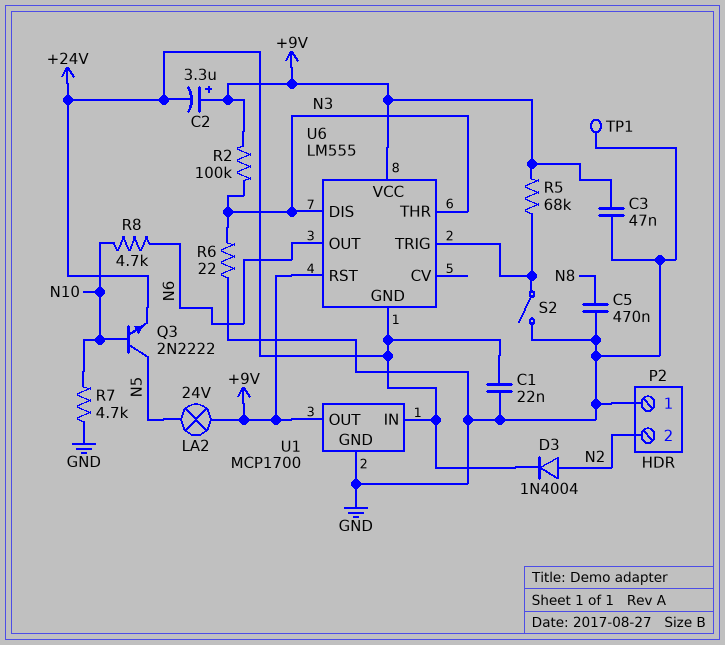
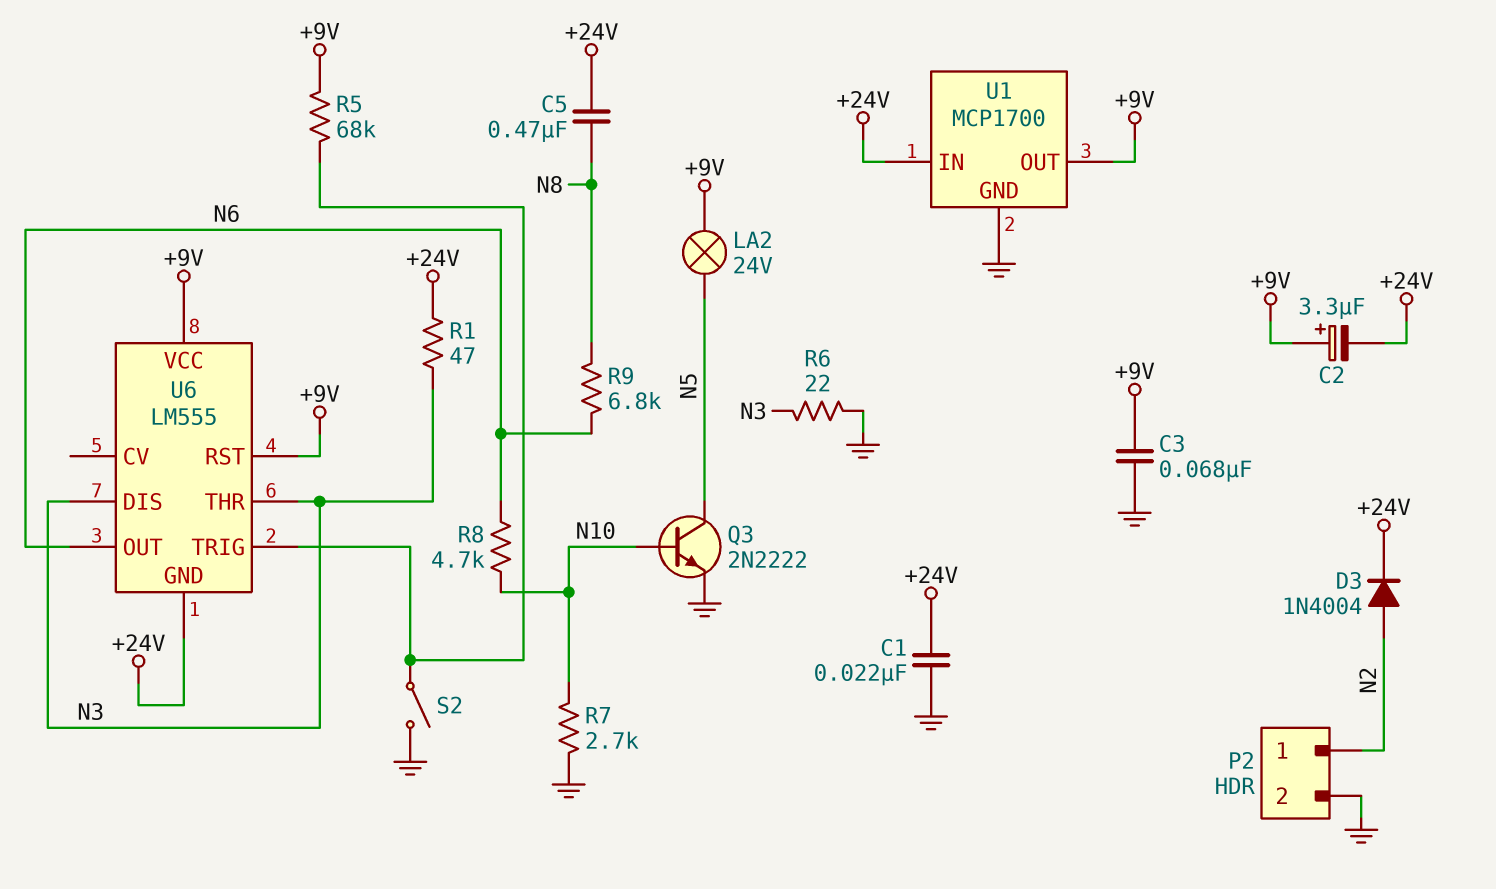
C3: 47nF (+9V, GND) -> 68nF (+9V, GND)
C5: 470nF (GND, N8) -> 470nF (+24V, N8)
P2 pin 1: GND -> N2
P2 pin 2: N2 -> GND
Q3: NPN 2N2222 (B N10, C N5, E +24V) -> NPN 2N2222 (B N10, C N5, E GND)
R1: none -> 47 (+24V, N3)
R2: 100k (+9V, N3) -> none
R7: 4.7k (GND, N10) -> 2.7k (GND, N10)
R9: none -> 6.8k (N6, N8)
TP1: test point (GND) -> none

